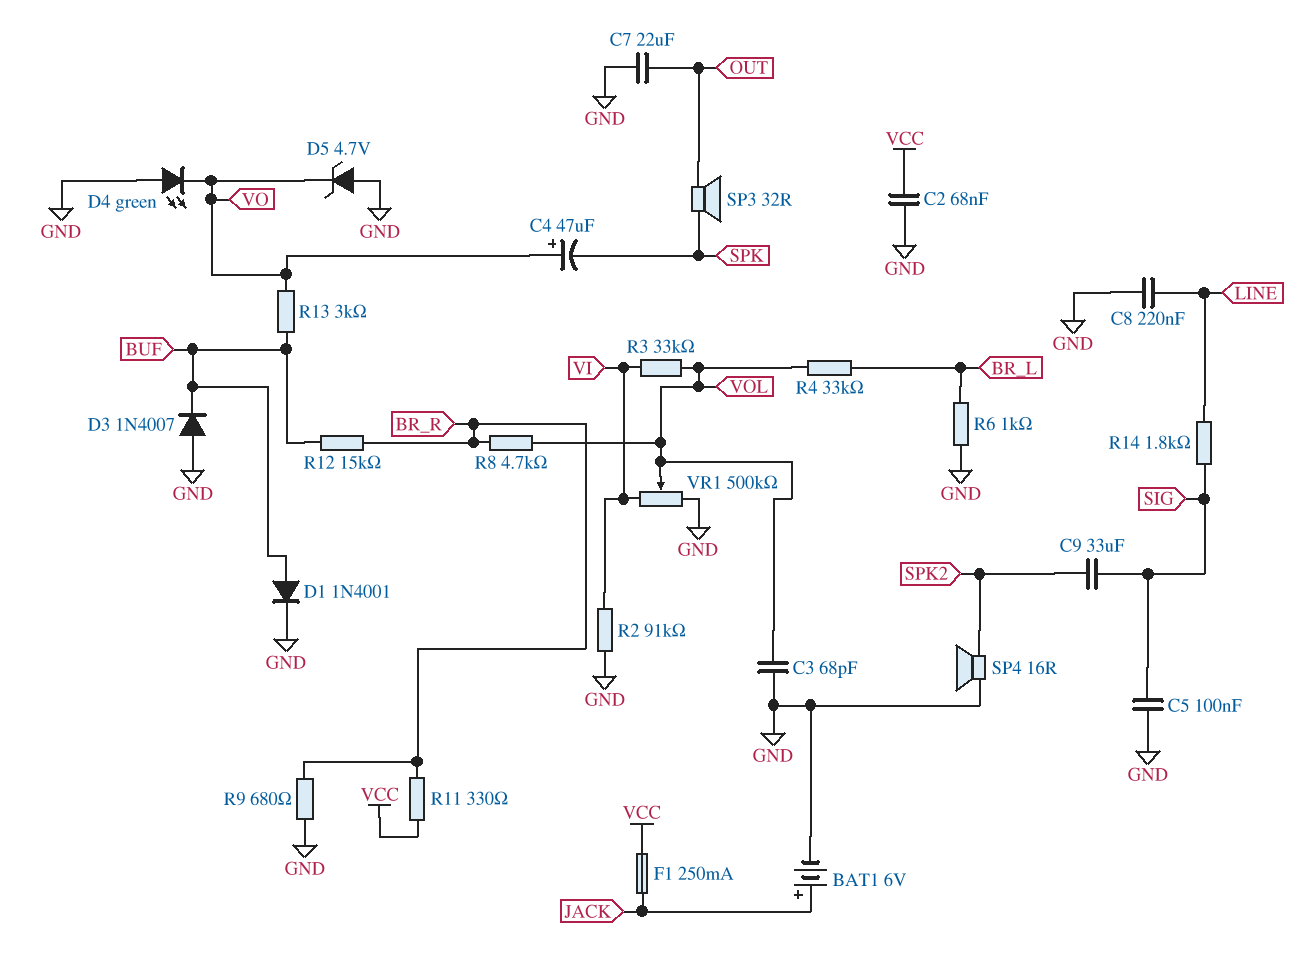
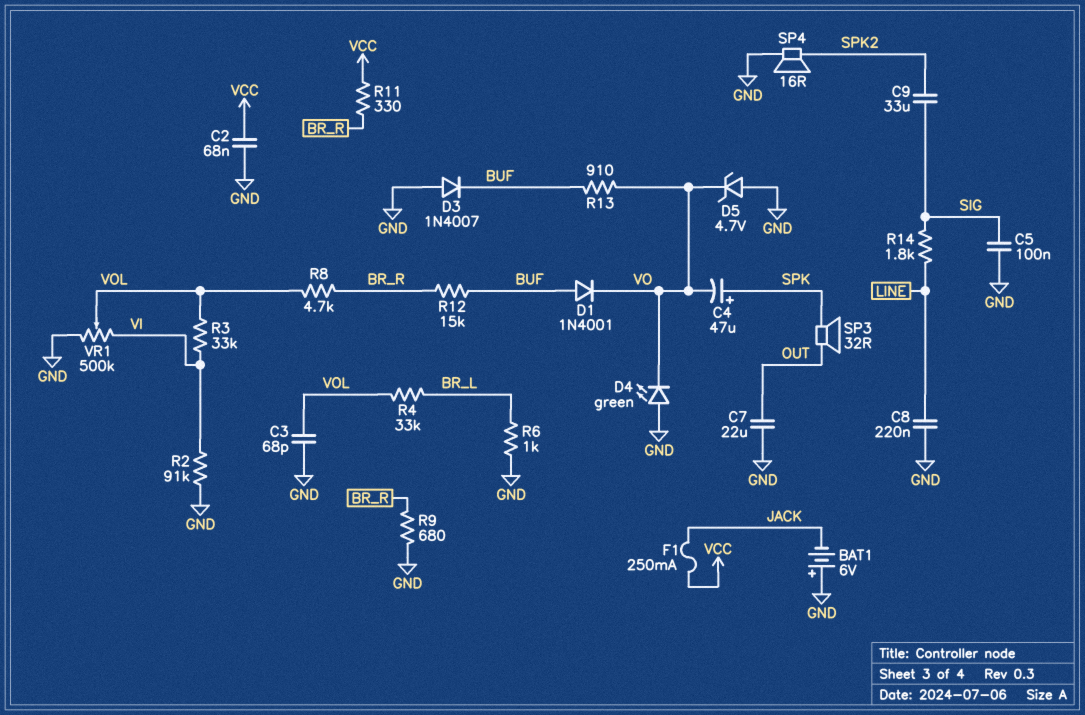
BAT1: 6V (plus JACK, minus GND) -> 6V (plus GND, minus JACK)
C4: 47uF (plus VO, minus SPK) -> 47uF (plus SPK, minus VO)
D1: diode 1N4001 (A BUF, K GND) -> diode 1N4001 (A BUF, K VO)
R13: 3k (BUF, VO) -> 910 (BUF, VO)

